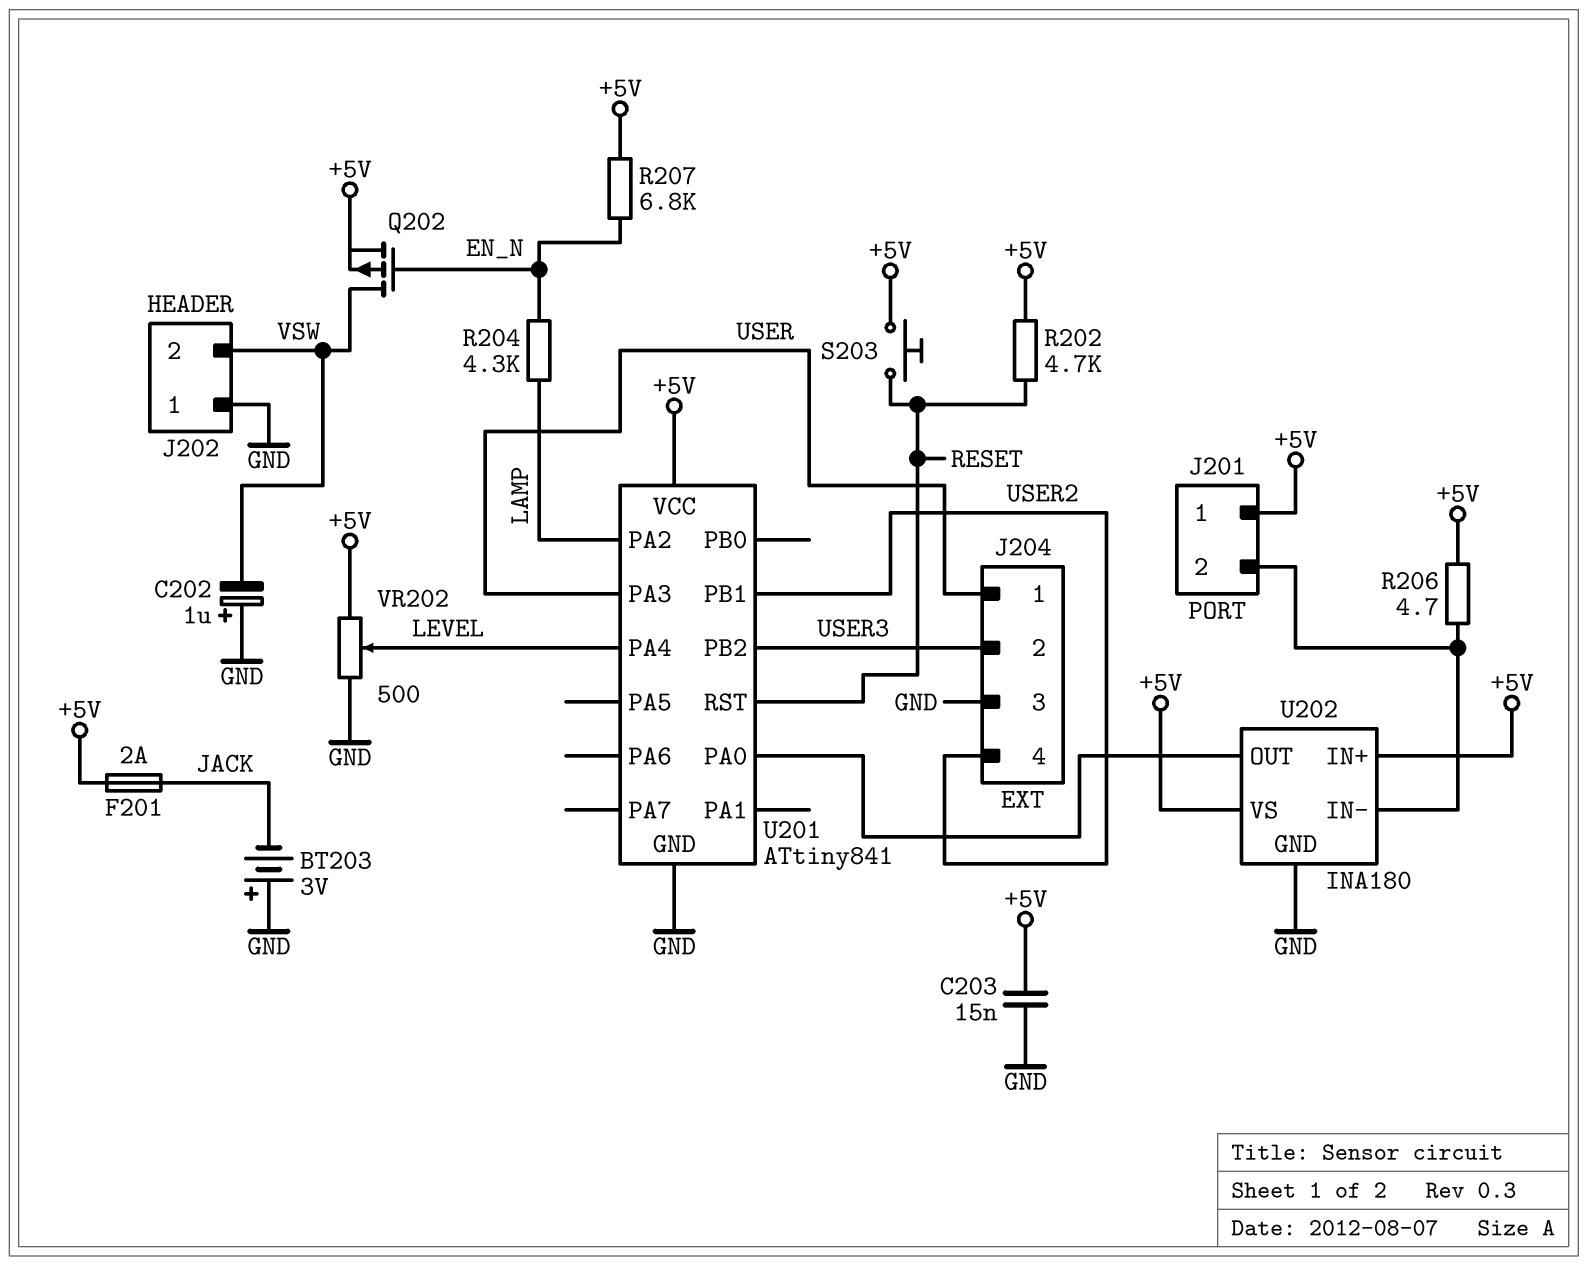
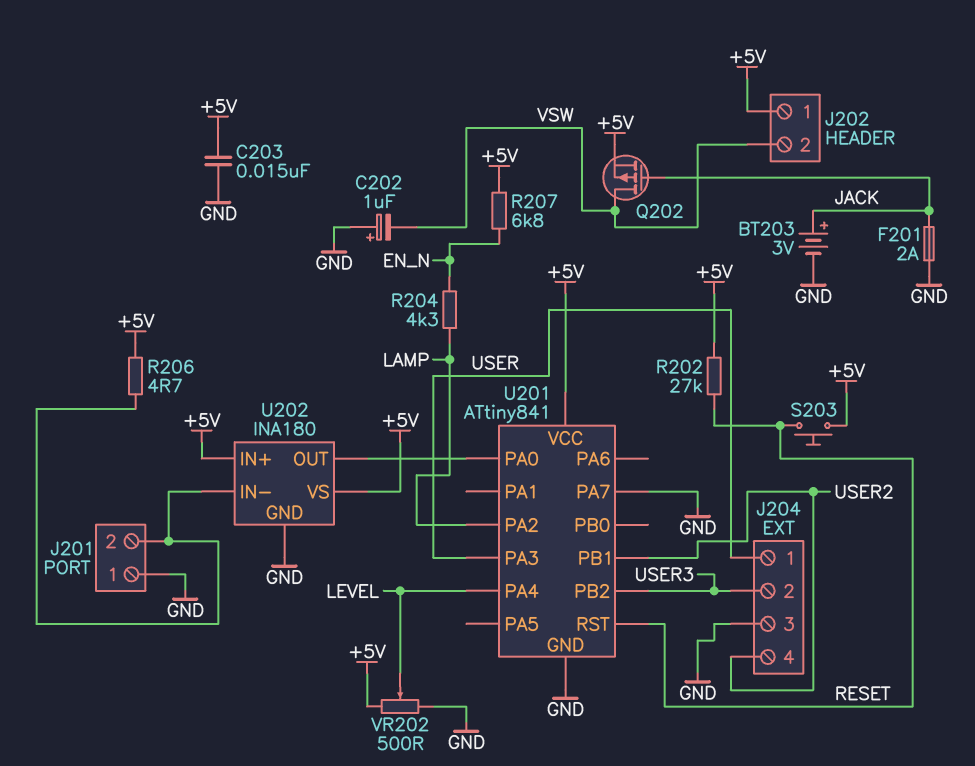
BT203: 3V (plus GND, minus JACK) -> 3V (plus JACK, minus GND)
F201: 2A (+5V, JACK) -> 2A (GND, JACK)
J201 pin 1: +5V -> GND
J202 pin 1: GND -> +5V
Q202: PMOS (G EN_N, D VSW, S +5V) -> PMOS (G JACK, D VSW, S +5V)
R202: 4.7k (+5V, RESET) -> 27k (+5V, RESET)
U201 pin PA7: none -> GND

